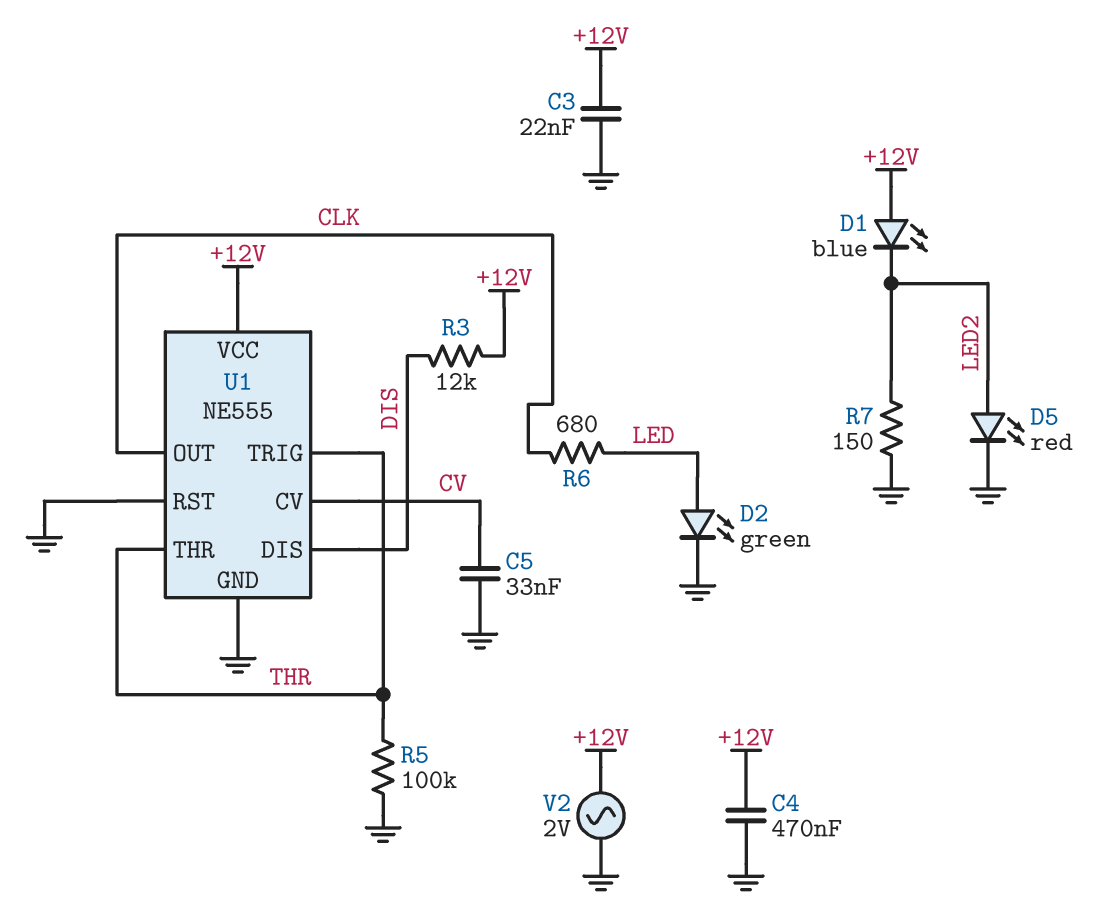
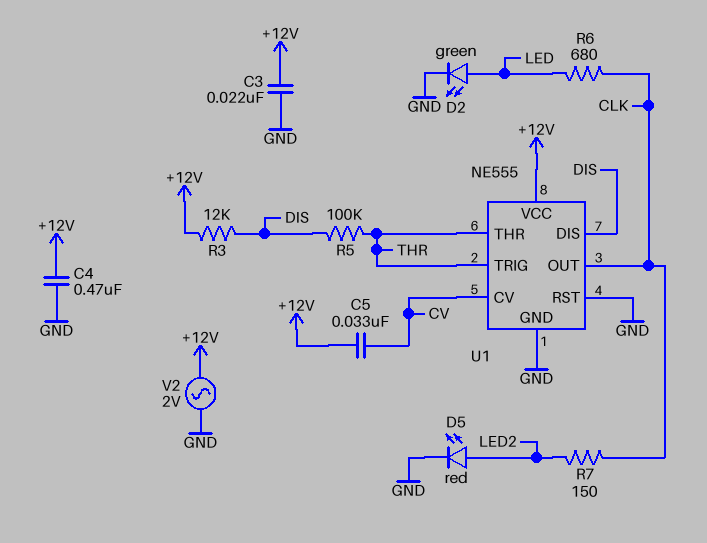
C5: 33nF (CV, GND) -> 33nF (+12V, CV)
D1: LED blue (A +12V, K LED2) -> none
R5: 100k (GND, THR) -> 100k (DIS, THR)
R7: 150 (GND, LED2) -> 150 (CLK, LED2)

